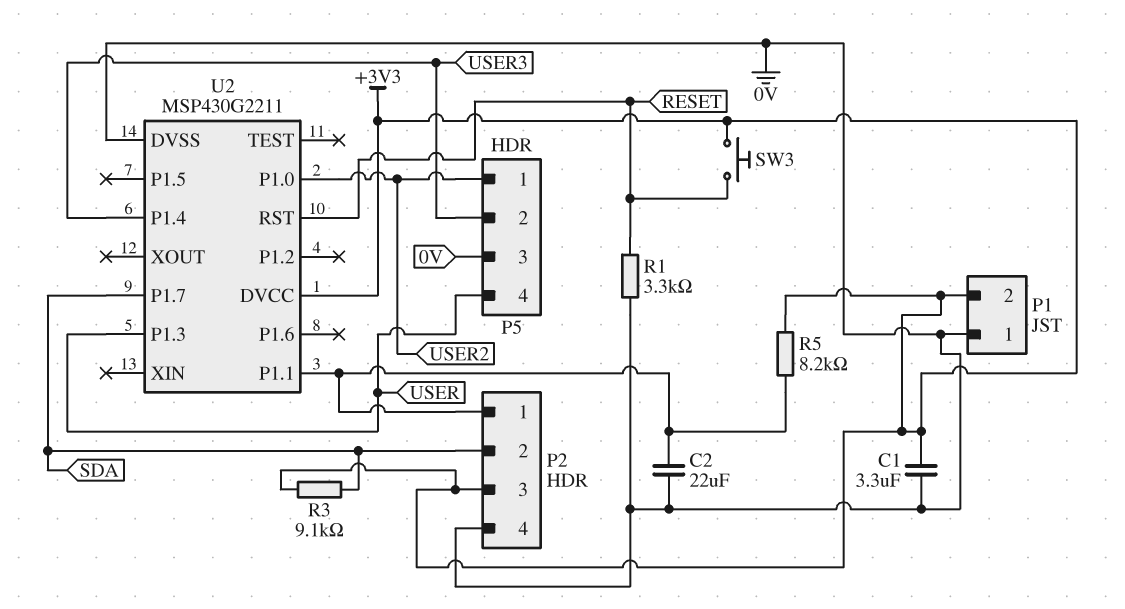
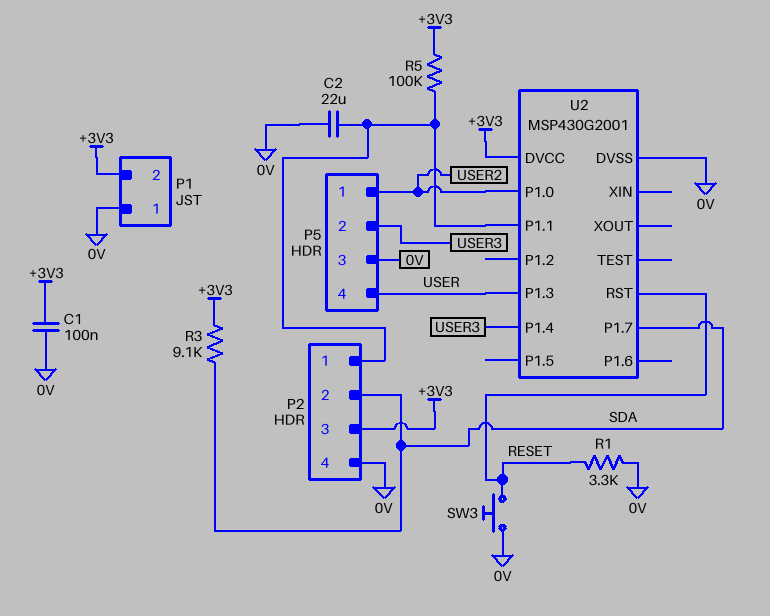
C1: 3.3uF (+3V3, 0V) -> 100nF (+3V3, 0V)
R5: 8.2k (+3V3, P2/1) -> 100k (+3V3, P2/1)
SW3: button (+3V3, RESET) -> button (0V, RESET)
U2: MSP430G2211 -> MSP430G2001

